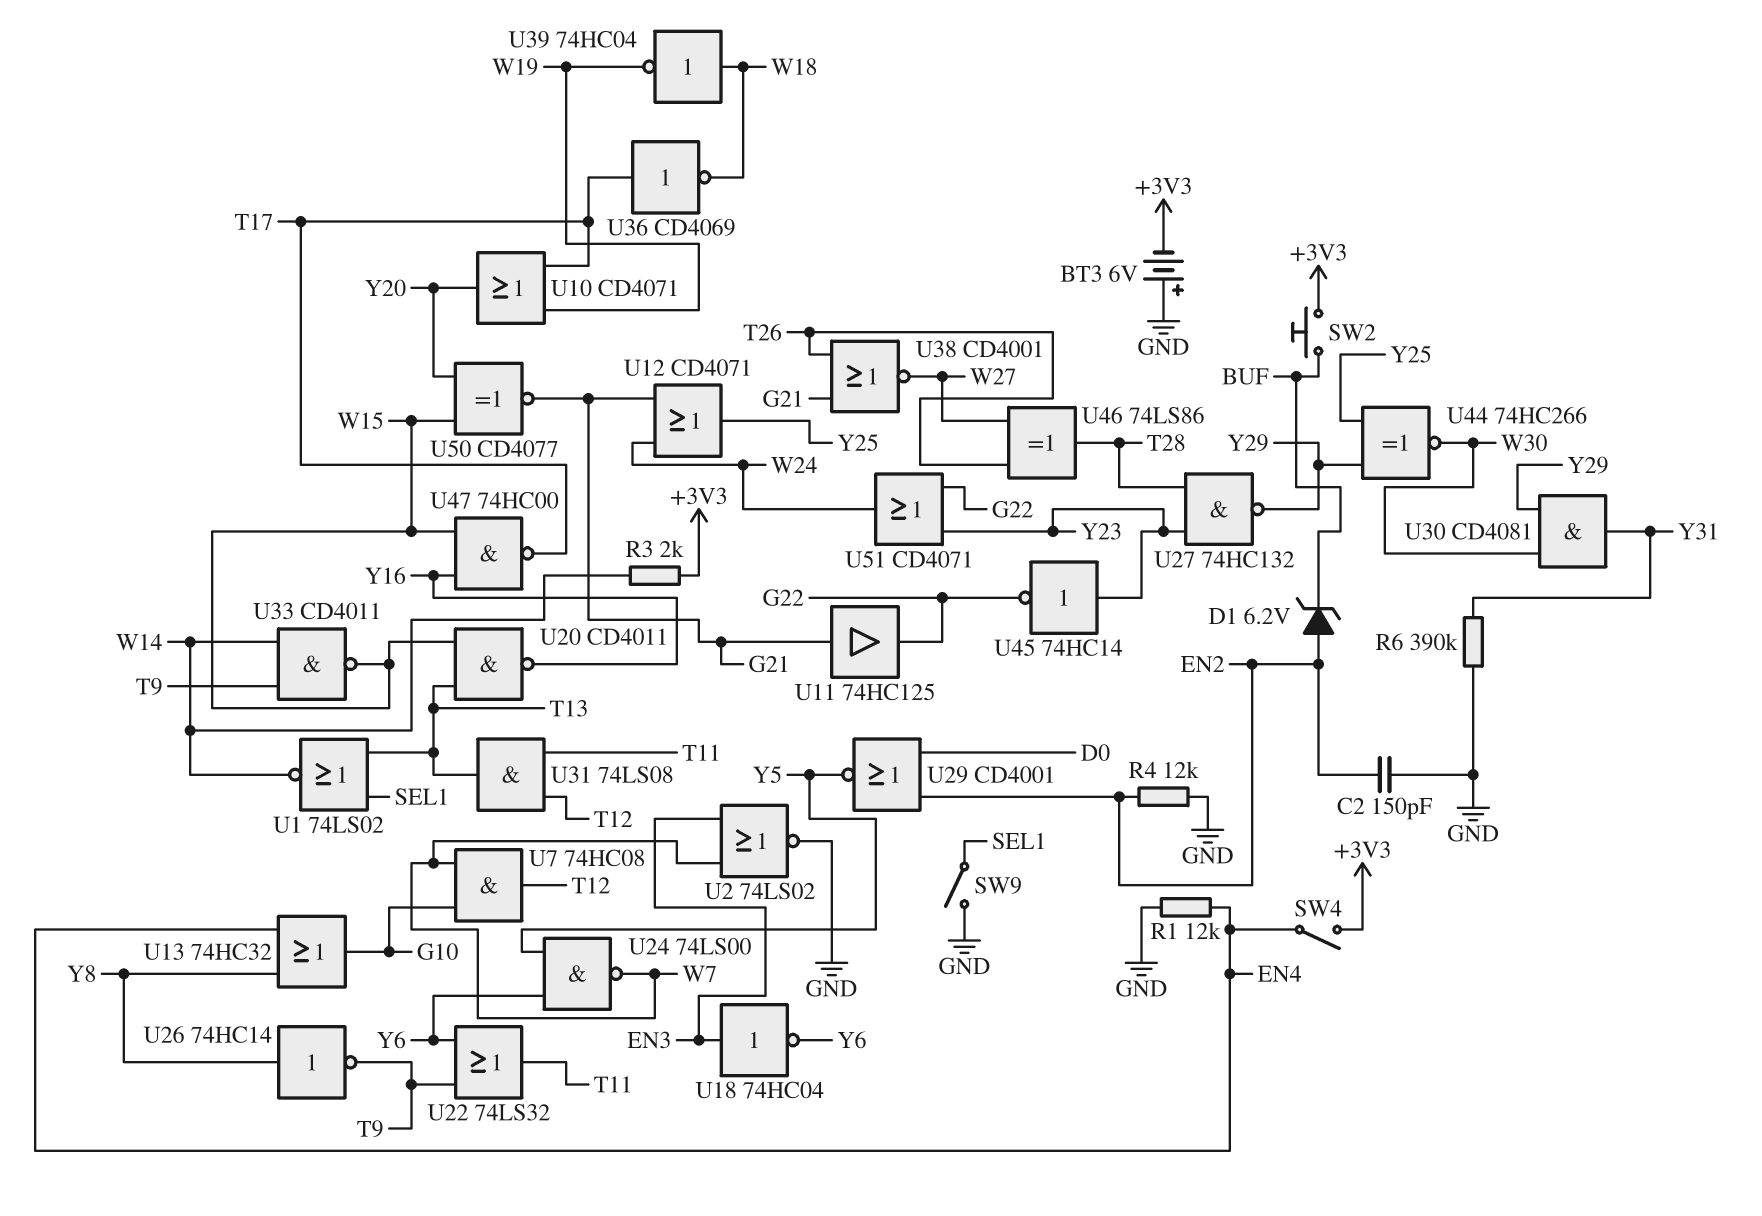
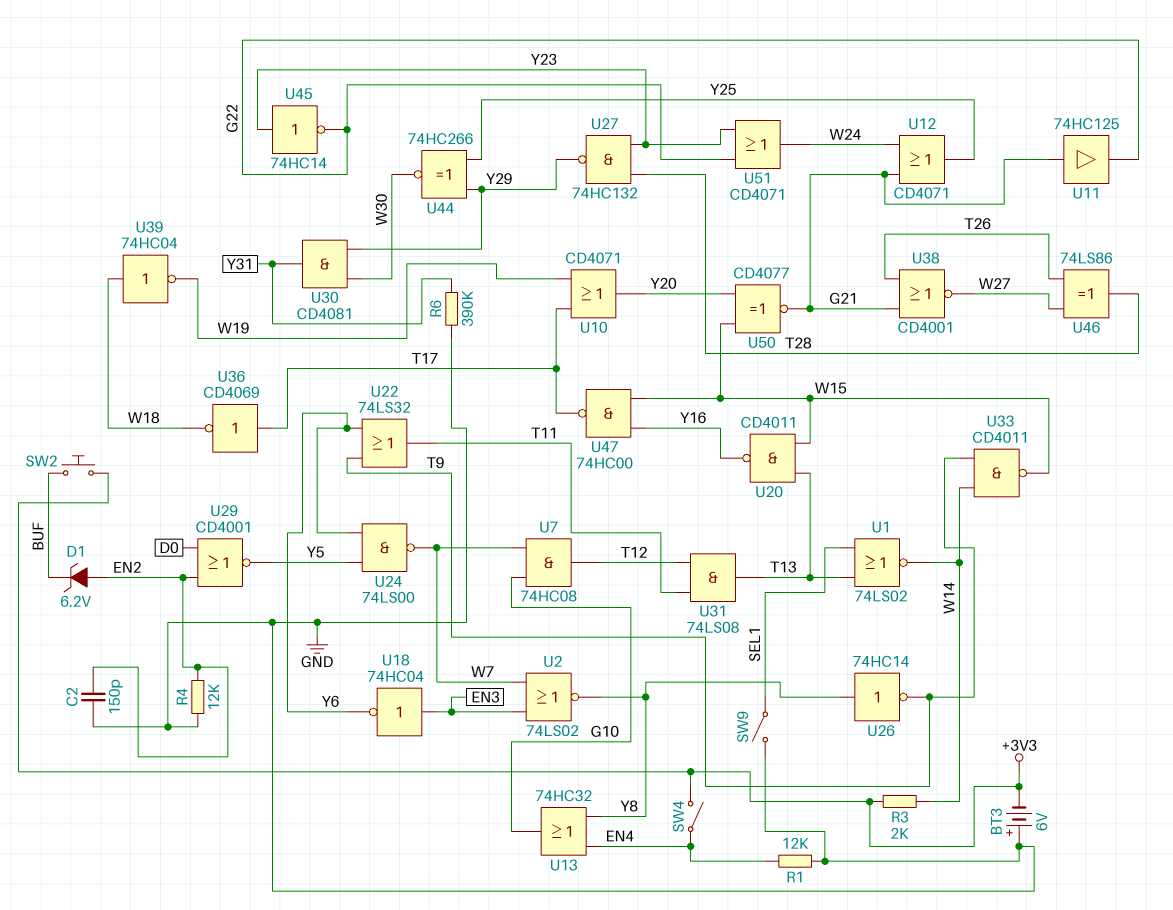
U2: NOR 74LS02 (in EN3, in W7, out GND) -> NOR 74LS02 (in EN3, in W7, out Y8)

